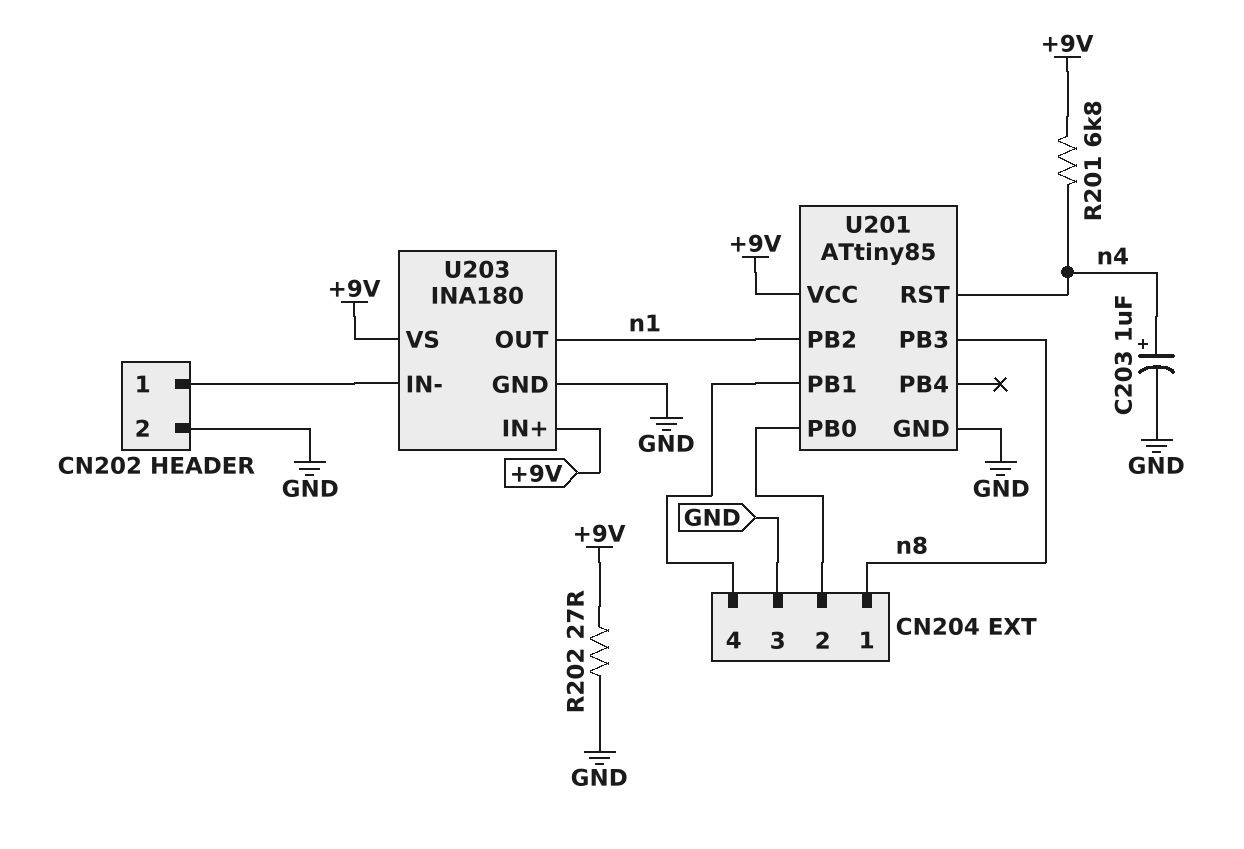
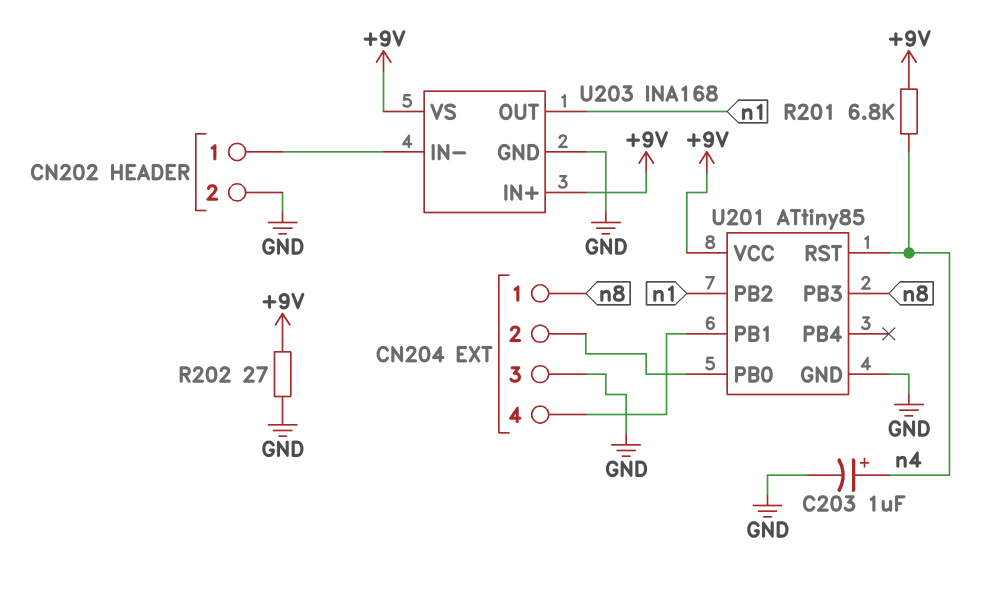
U203: INA180 -> INA168

